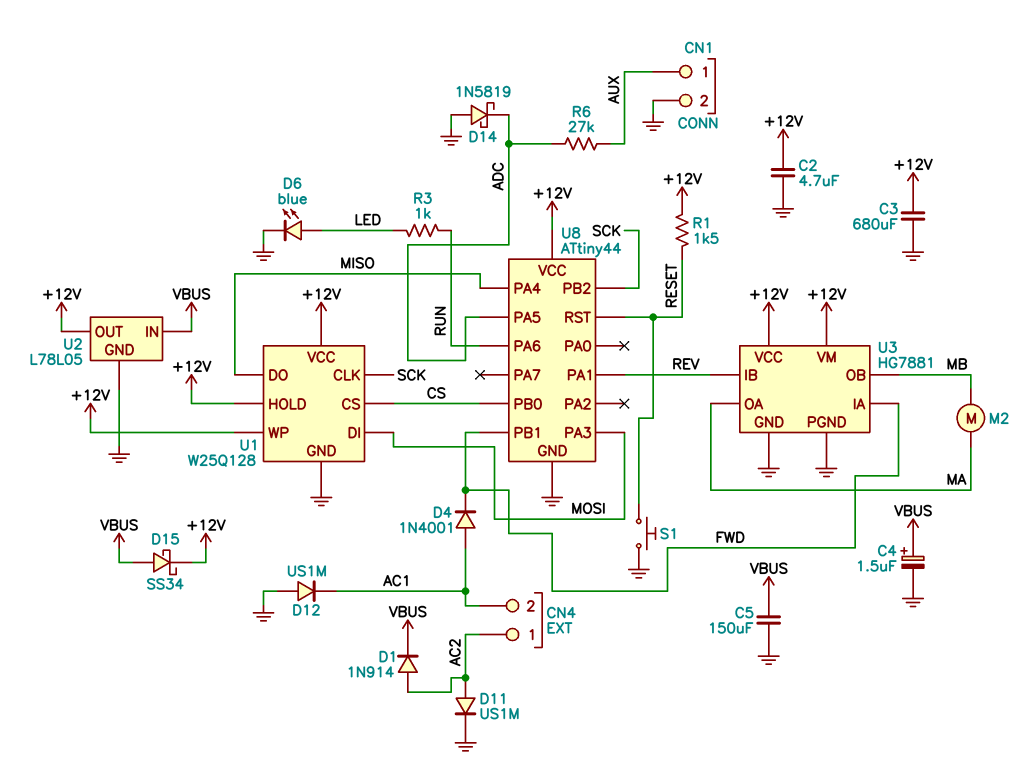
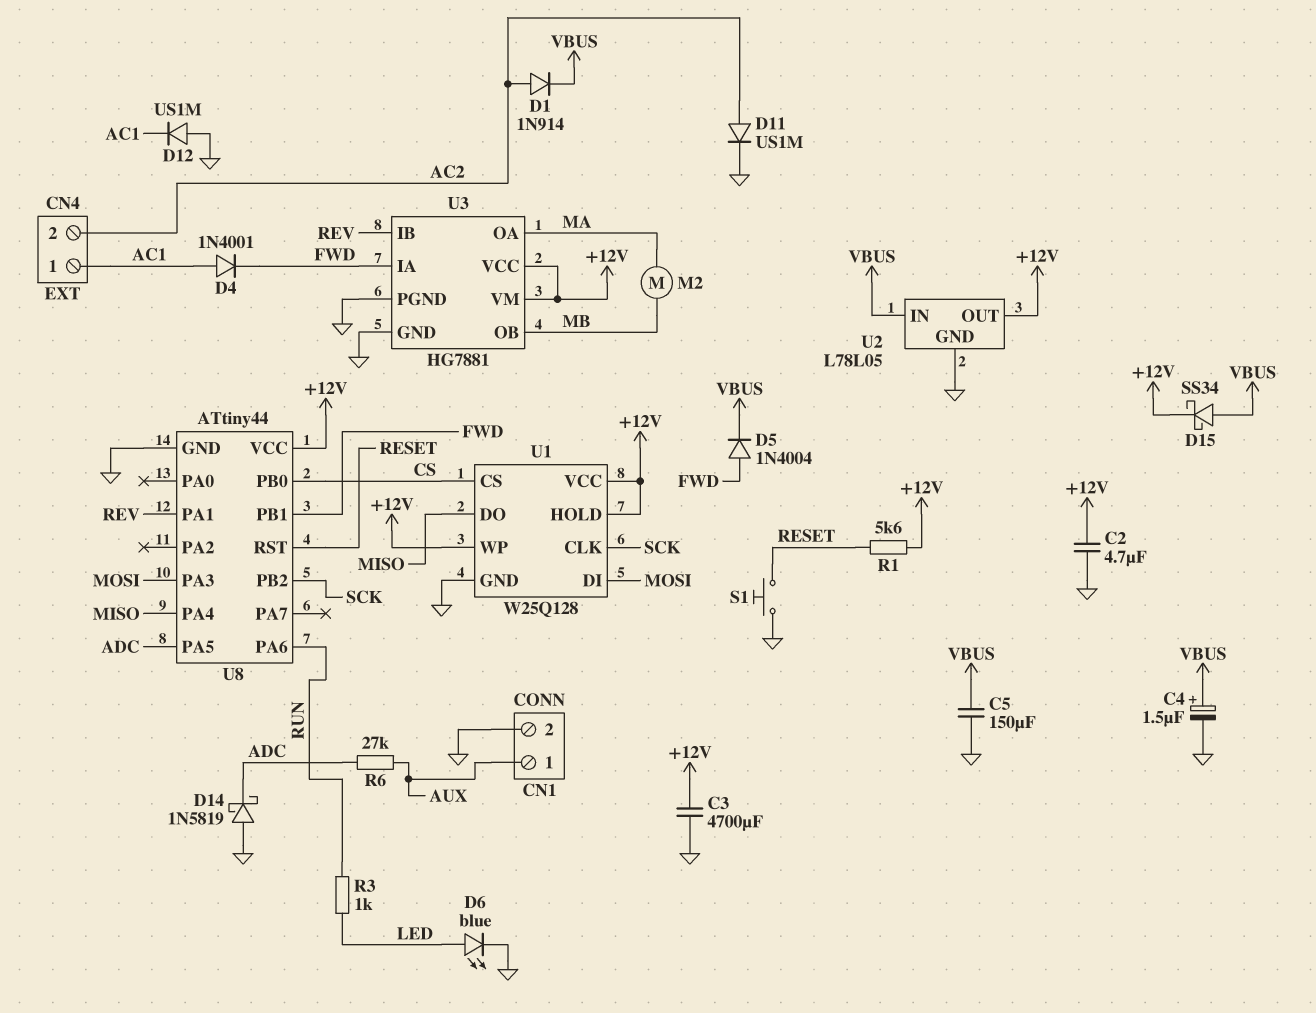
C3: 680uF (+12V, GND) -> 4700uF (+12V, GND)
CN4 pin 1: AC2 -> AC1
CN4 pin 2: AC1 -> AC2
D5: none -> diode 1N4004 (A FWD, K VBUS)
R1: 1.5k (+12V, RESET) -> 5.6k (+12V, RESET)

